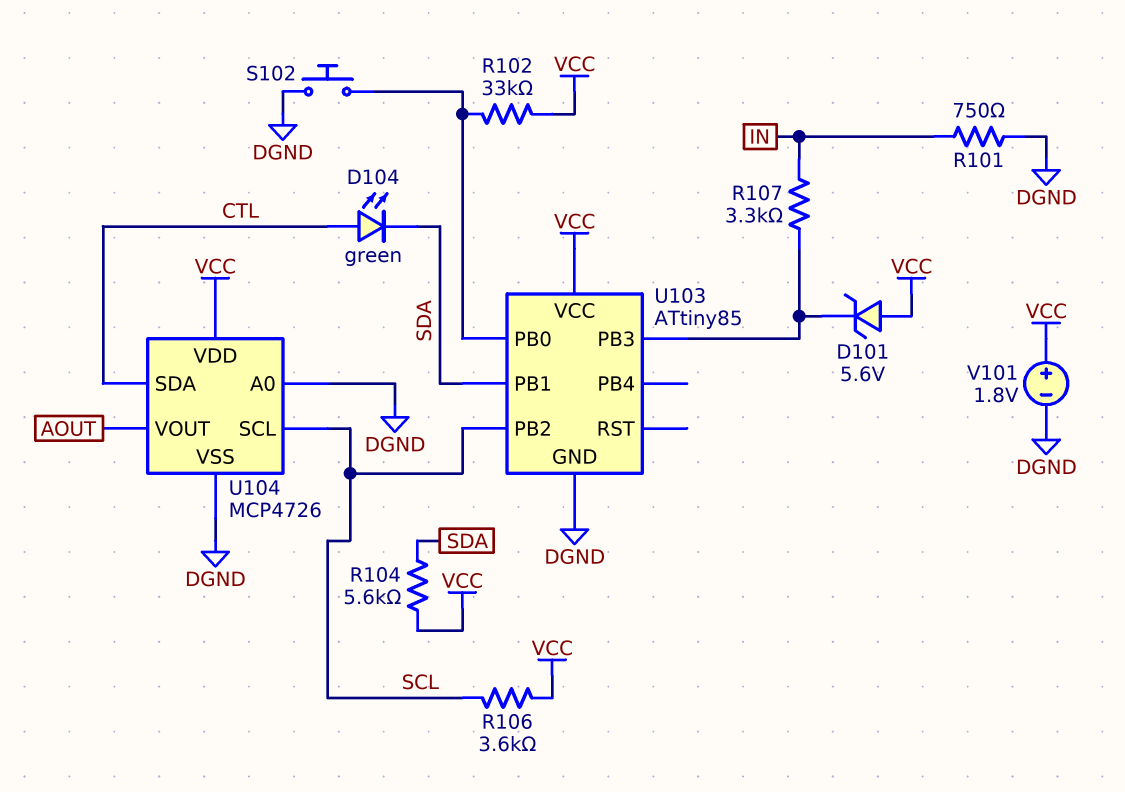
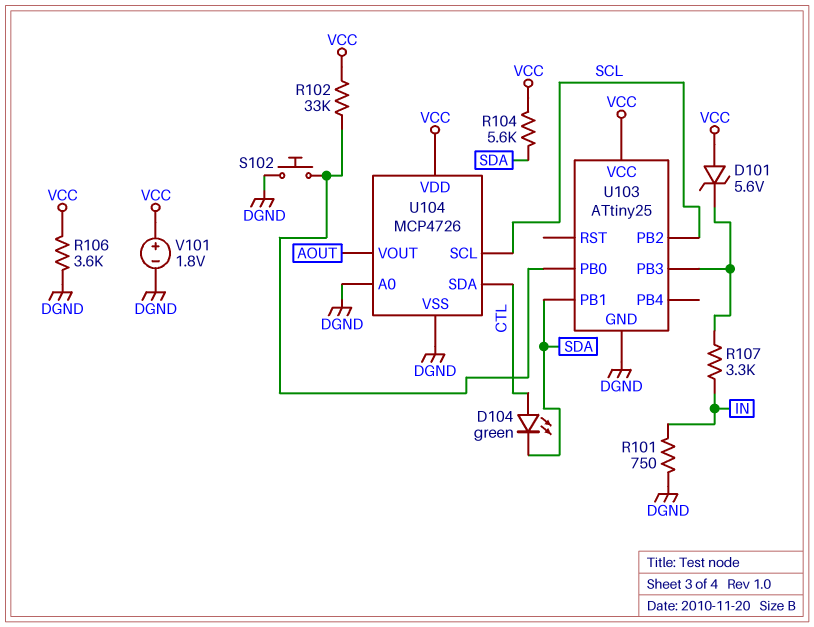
R106: 3.6k (SCL, VCC) -> 3.6k (DGND, VCC)
U103: ATtiny85 -> ATtiny25

